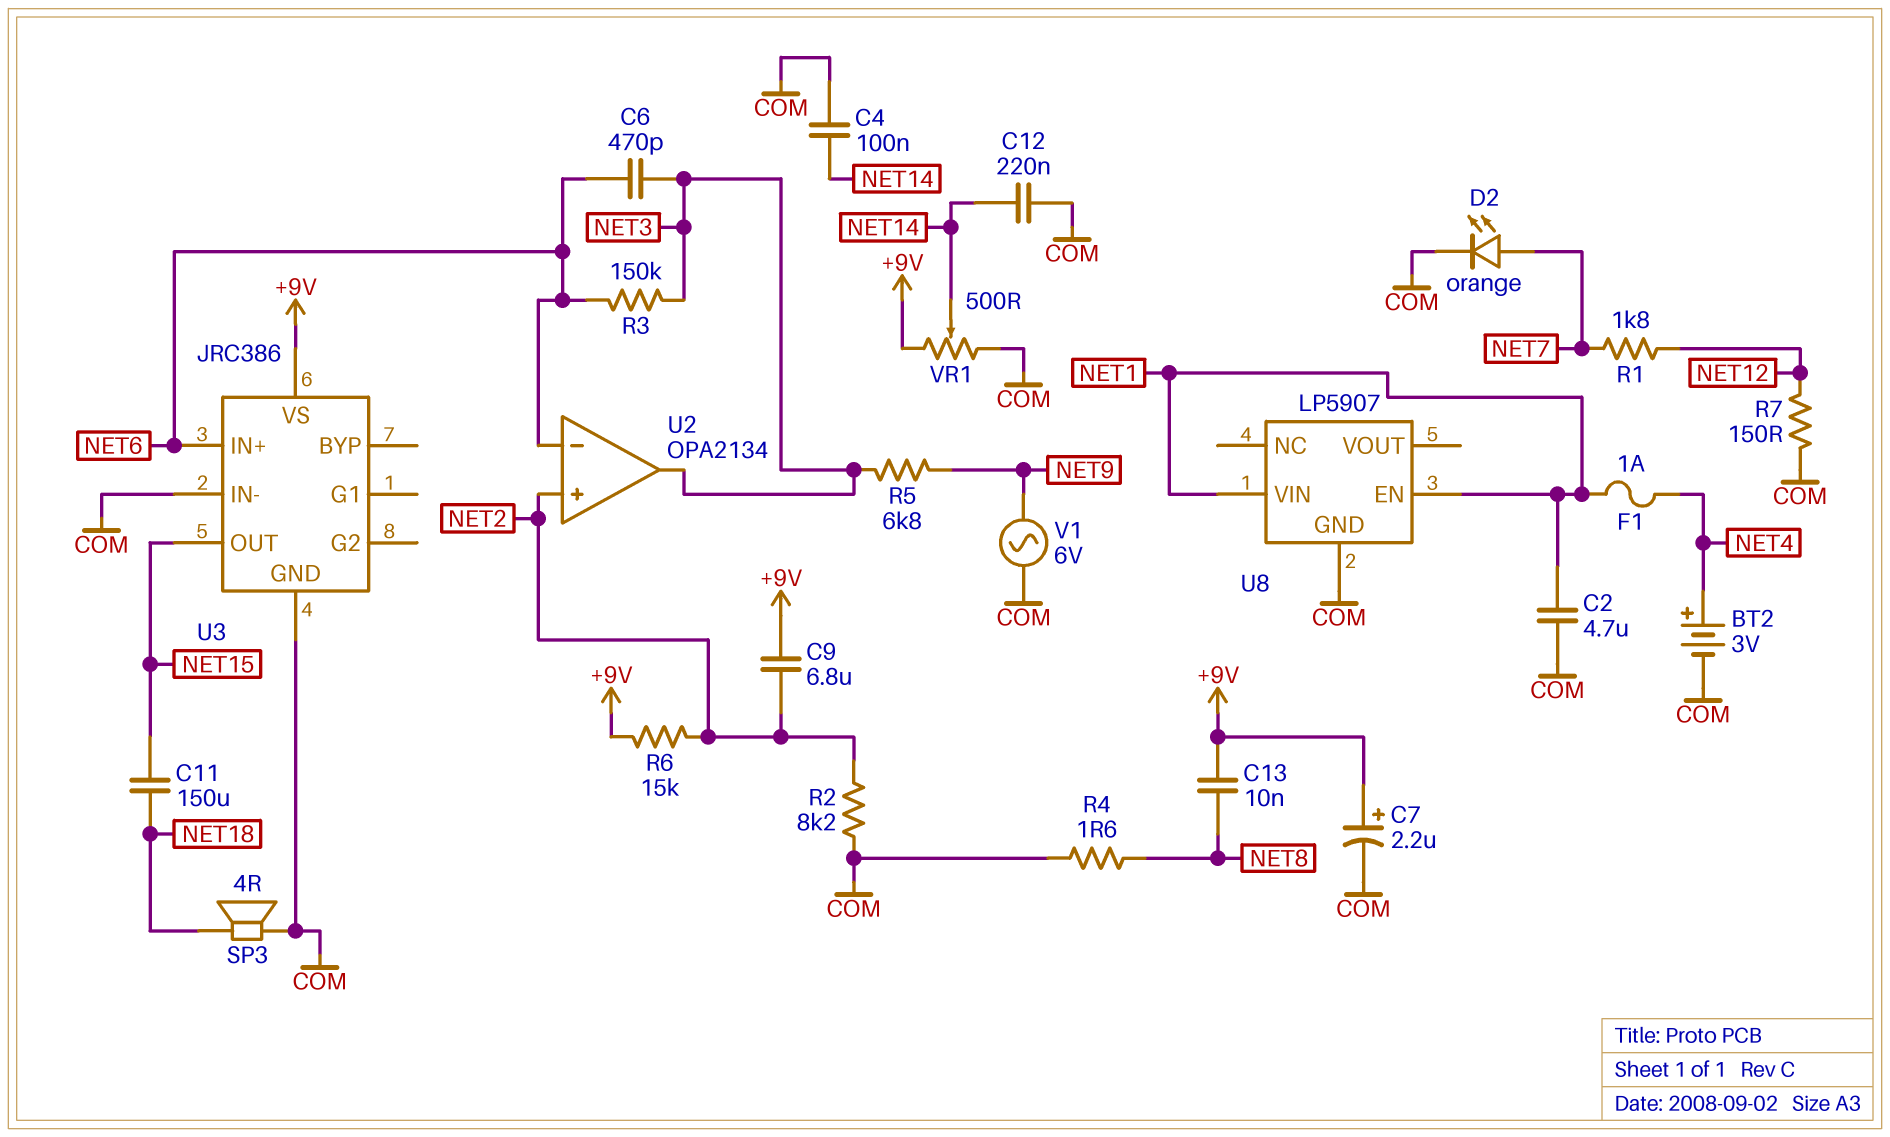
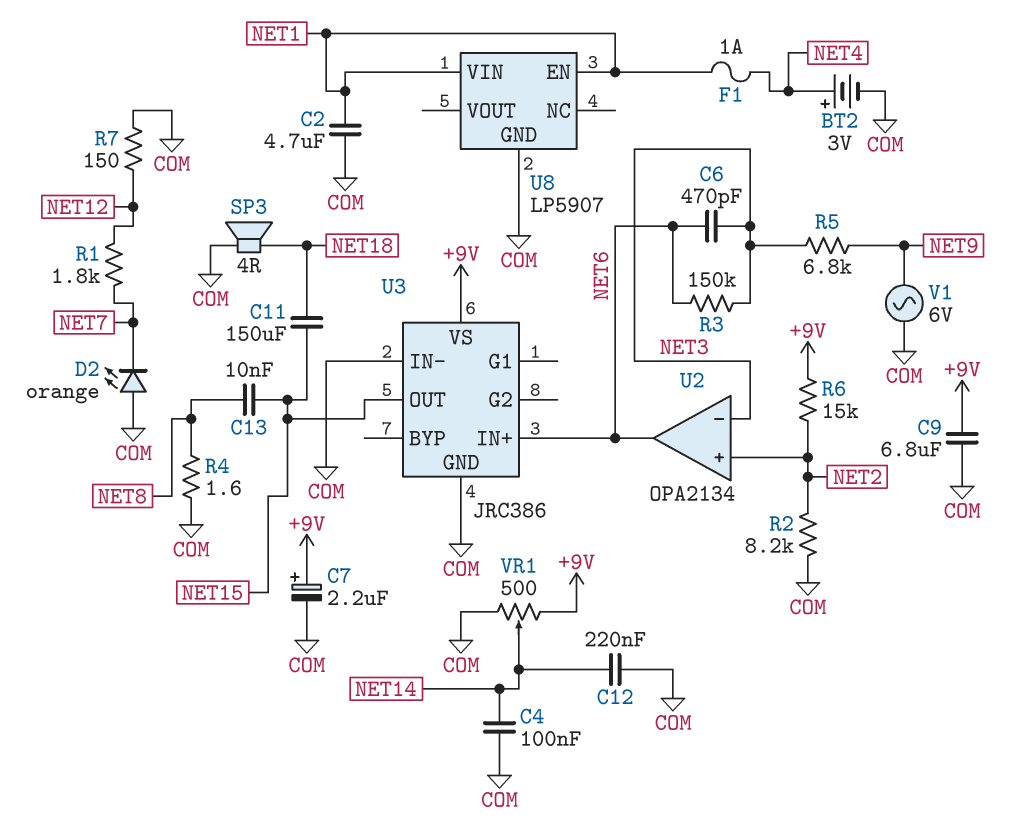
C9: 6.8uF (+9V, NET2) -> 6.8uF (+9V, COM)
C13: 10nF (+9V, NET8) -> 10nF (NET8, NET15)
D2: LED orange (A NET7, K COM) -> LED orange (A COM, K NET7)
U2 pin in-: NET6 -> NET3
U2 pin out: NET3 -> NET6

